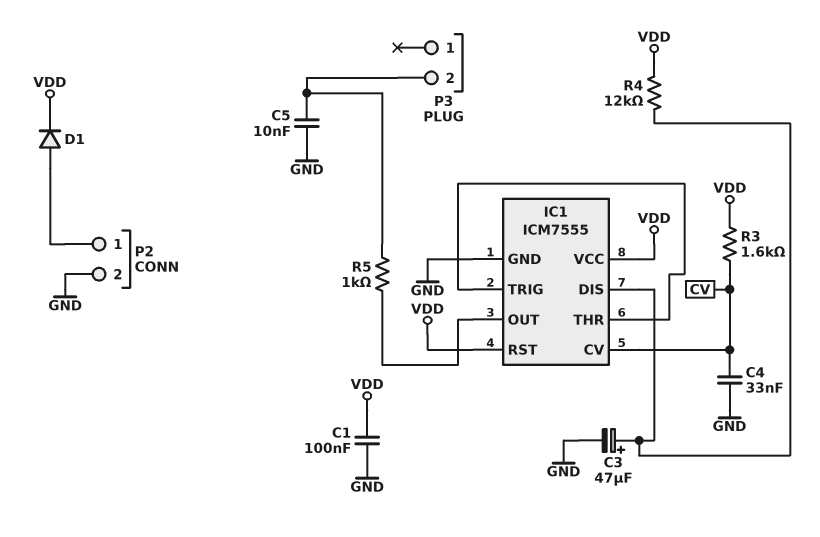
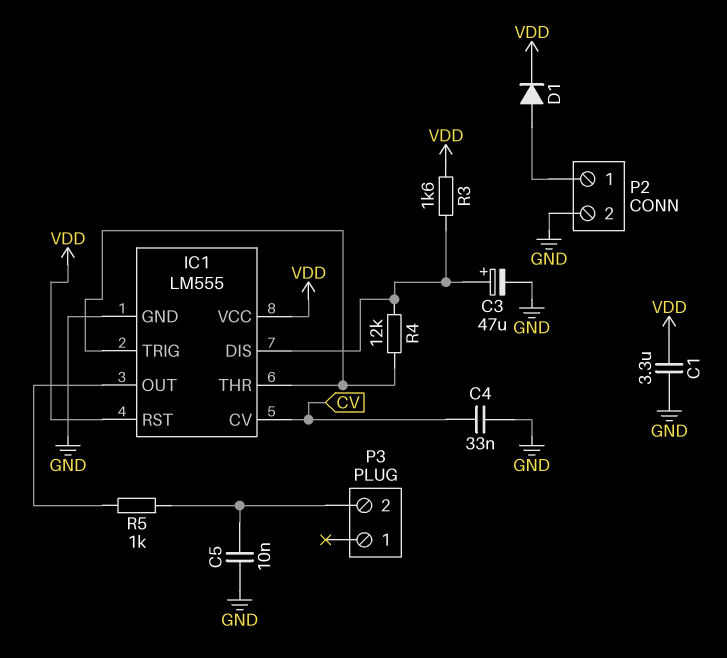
C1: 100nF (GND, VDD) -> 3.3uF (GND, VDD)
IC1: ICM7555 -> LM555
R3: 1.6k (CV, VDD) -> 1.6k (IC1/DIS, VDD)
R4: 12k (IC1/DIS, VDD) -> 12k (IC1/DIS, IC1/THR)

